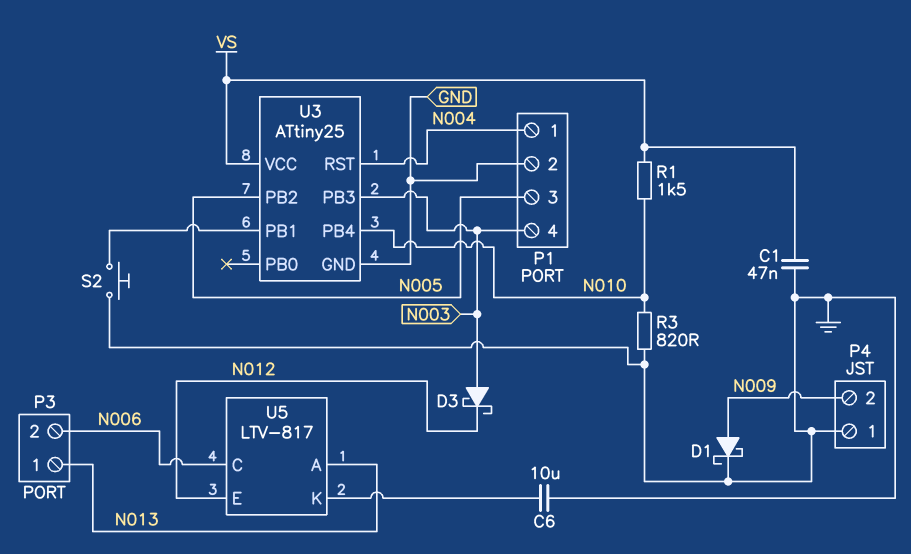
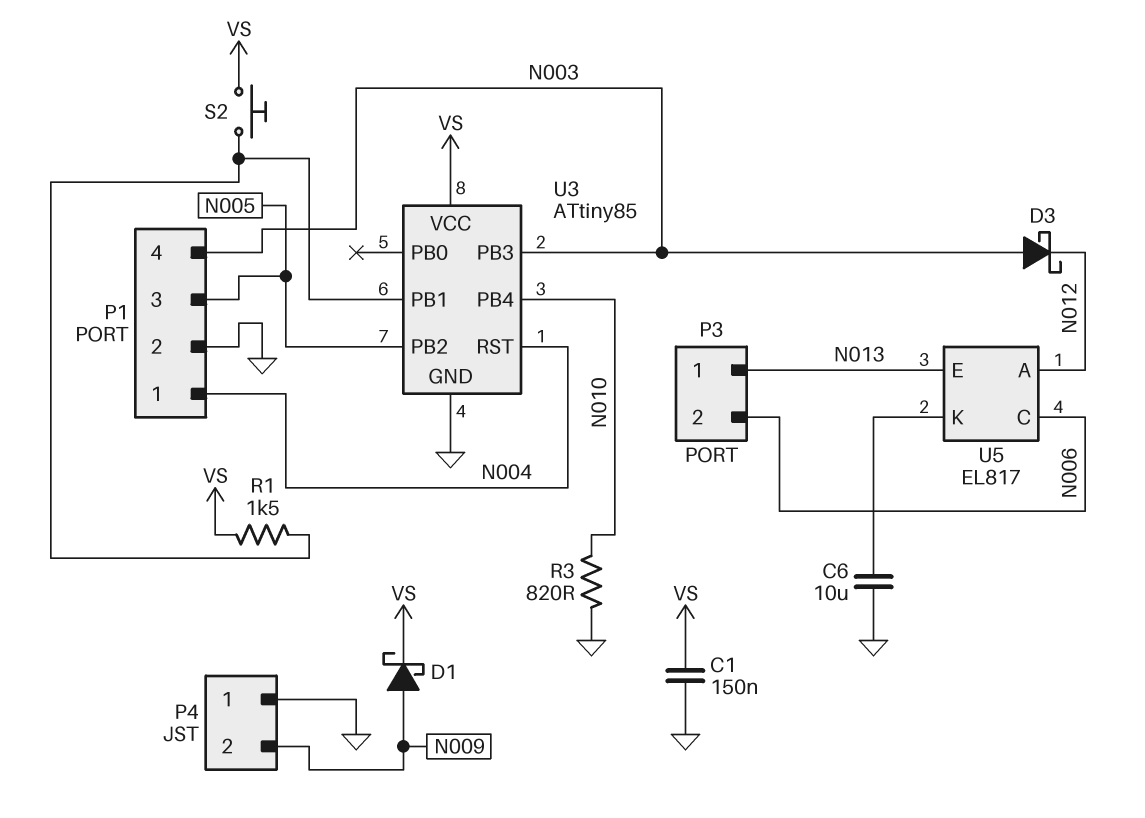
C1: 47nF (GND, VS) -> 150nF (GND, VS)
D1: schottky (A N009, K GND) -> schottky (A N009, K VS)
R1: 1.5k (N010, VS) -> 1.5k (U3/PB1, VS)
S2: button (GND, U3/PB1) -> button (U3/PB1, VS)
U3: ATtiny25 -> ATtiny85
U5: LTV-817 -> EL817
U5 pin A: N013 -> N012
U5 pin E: N012 -> N013

